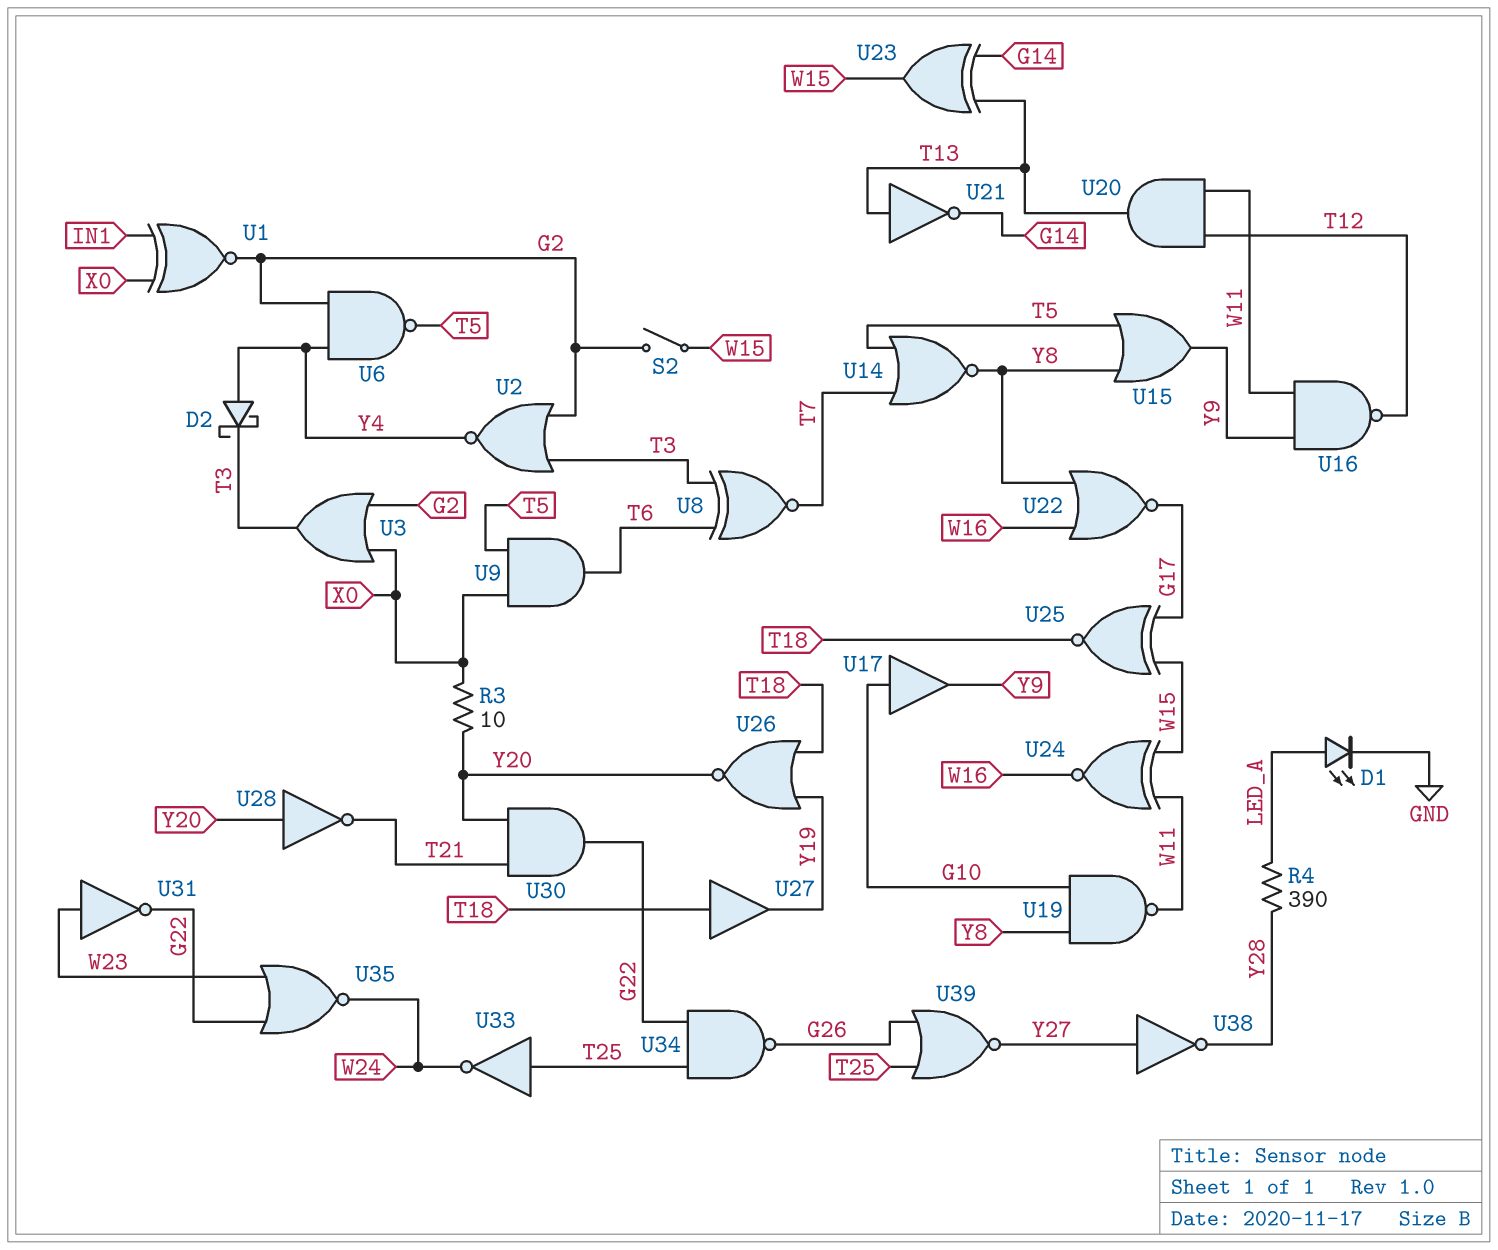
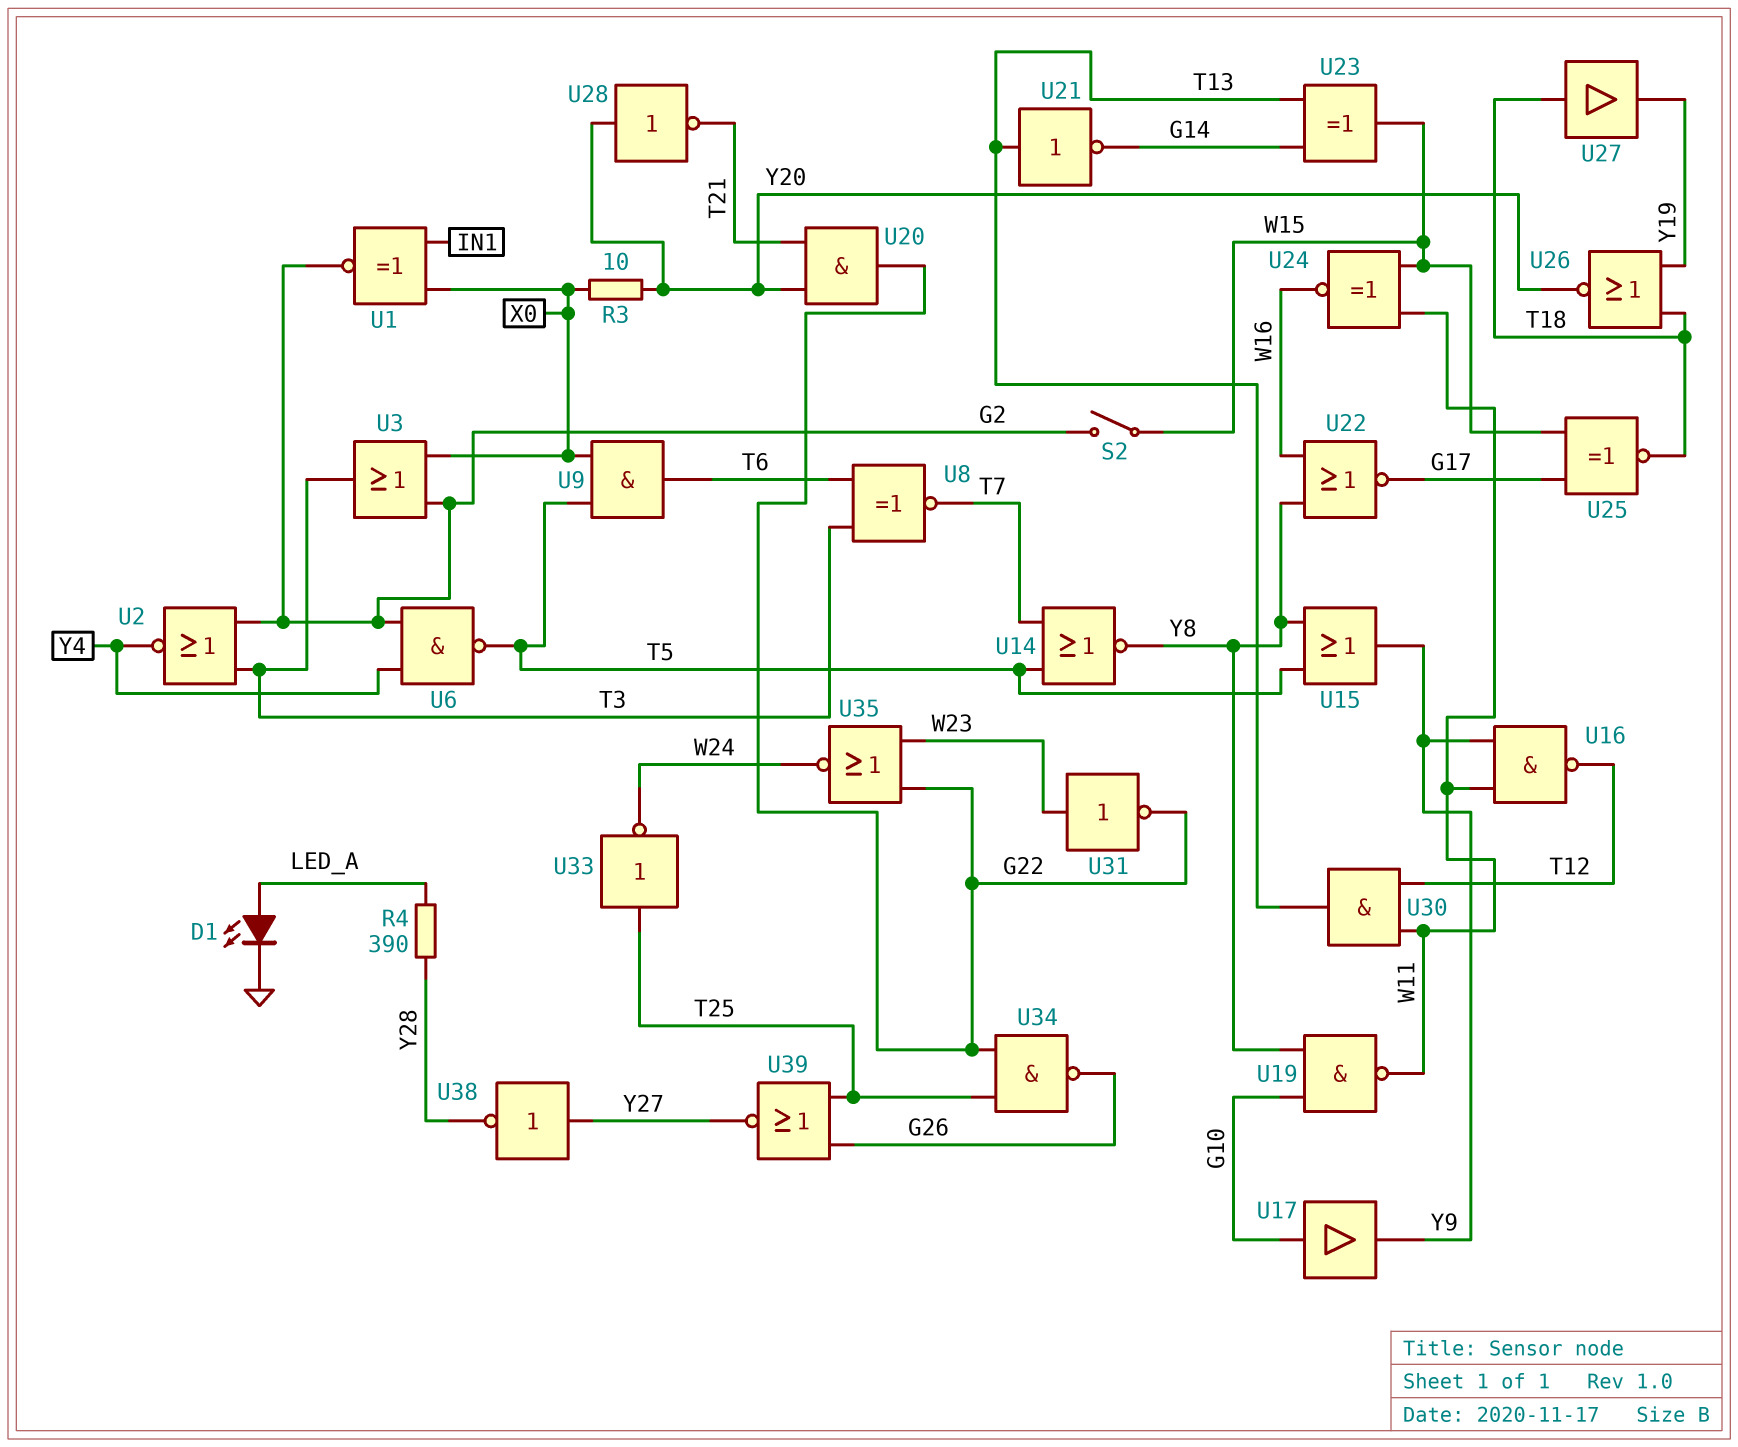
D2: schottky (A Y4, K T3) -> none
U20: AND (in T12, in W11, out T13) -> AND (in T21, in Y20, out G22)
U30: AND (in T21, in Y20, out G22) -> AND (in T12, in W11, out T13)

